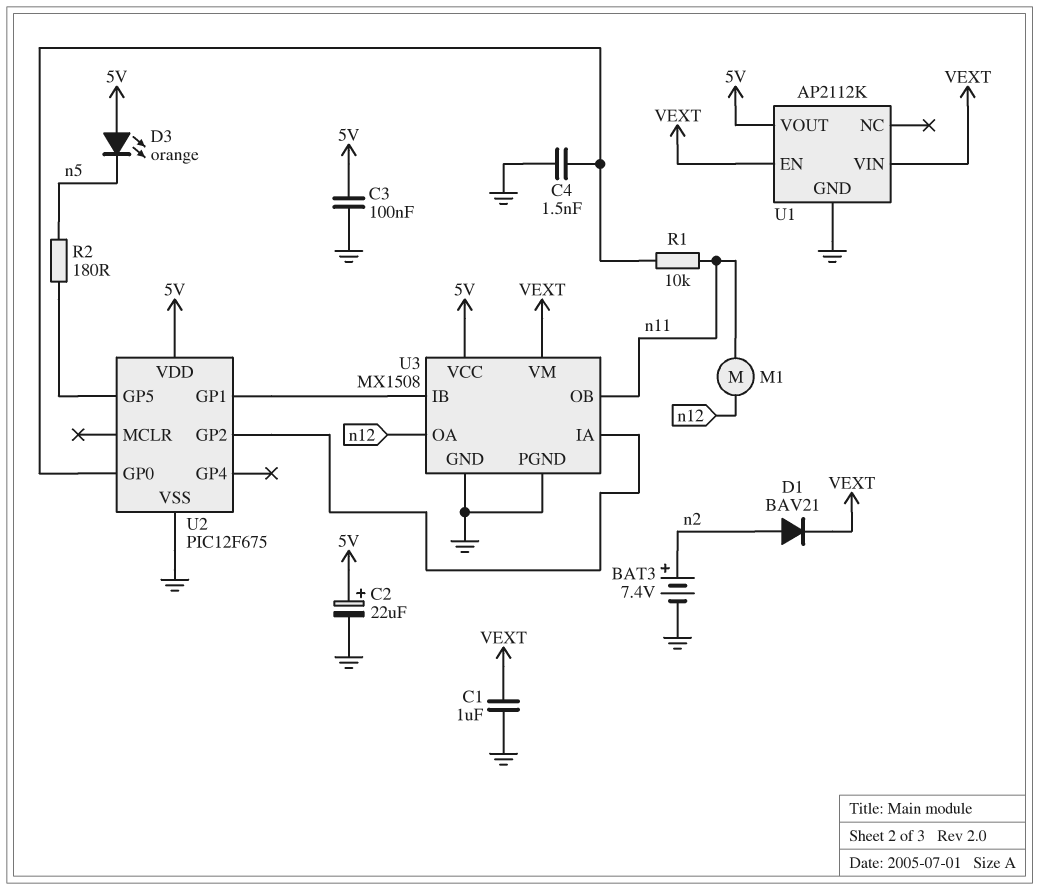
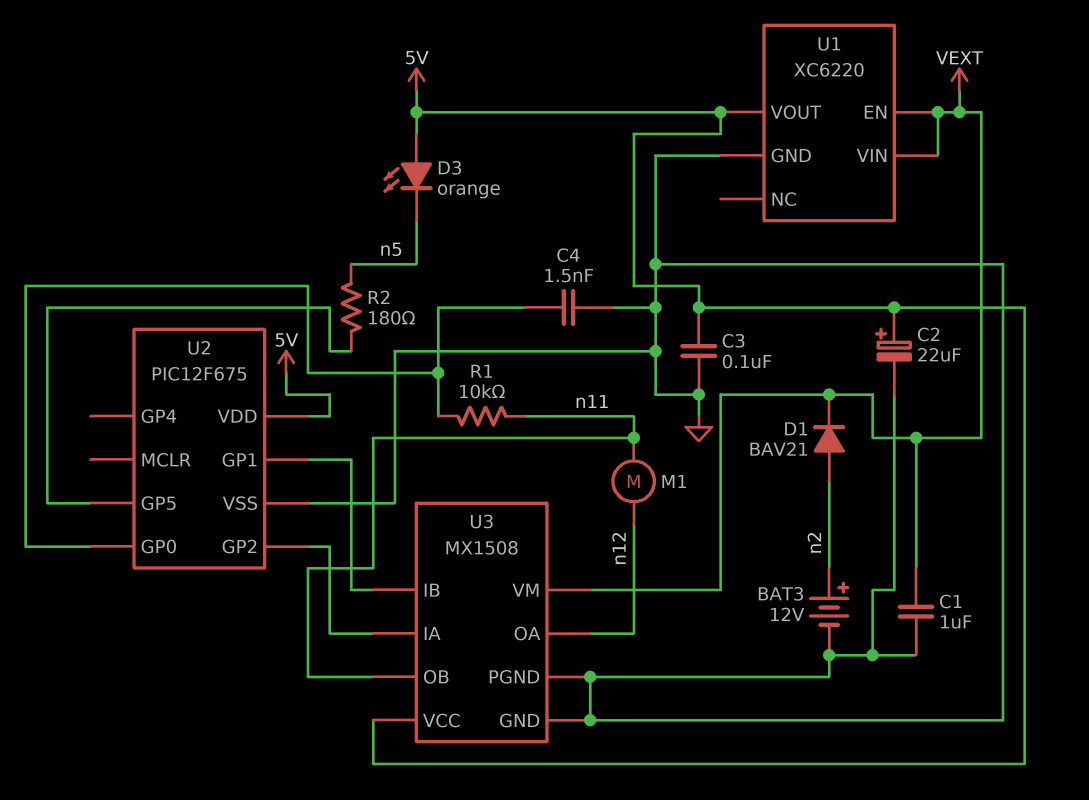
BAT3: 7.4V (plus n2, minus GND) -> 12V (plus n2, minus GND)
U1: AP2112K -> XC6220

